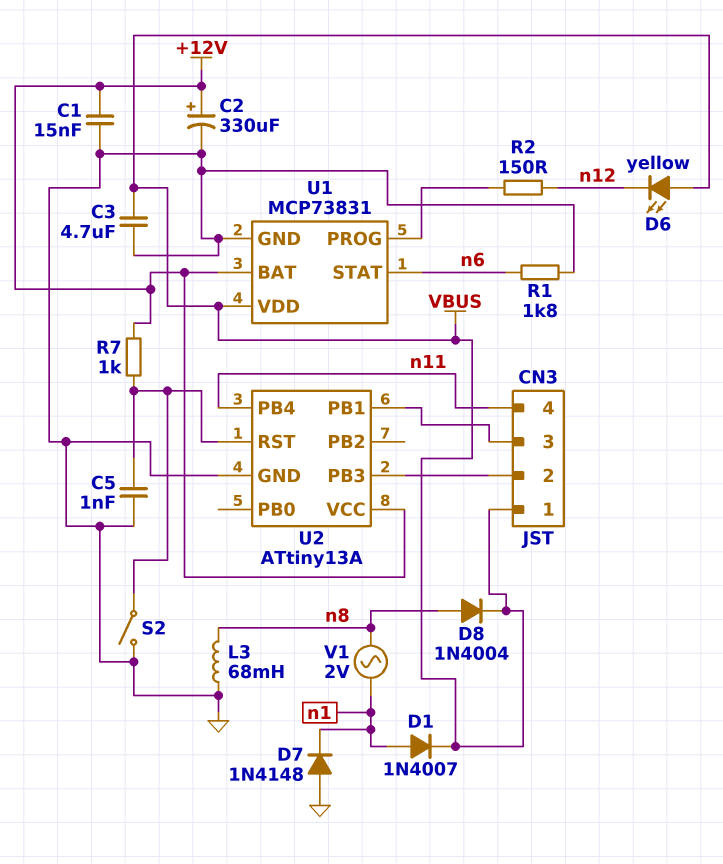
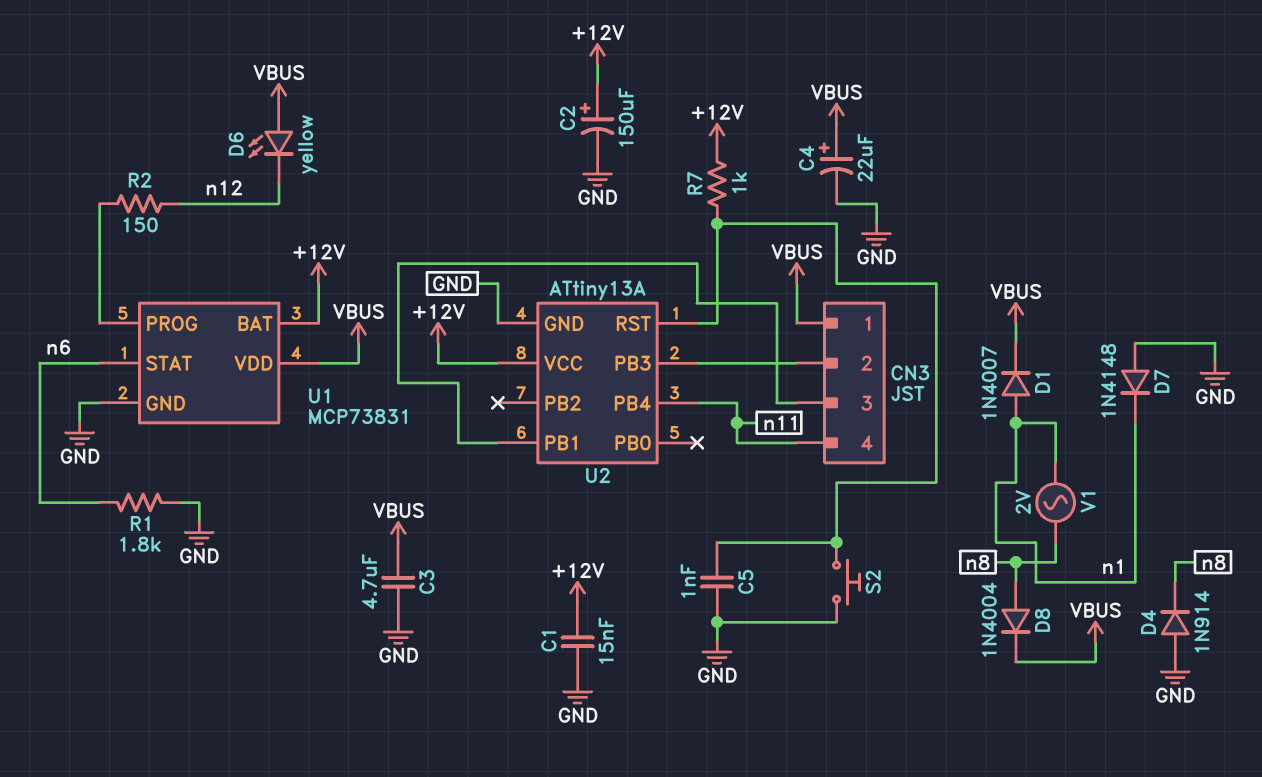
C2: 330uF (plus +12V, minus GND) -> 150uF (plus +12V, minus GND)
C4: none -> 22uF (plus VBUS, minus GND)
D4: none -> diode 1N914 (A GND, K n8)
L3: 68mH (GND, n8) -> none
S2: switch (GND, U2/RST) -> button (GND, U2/RST)

